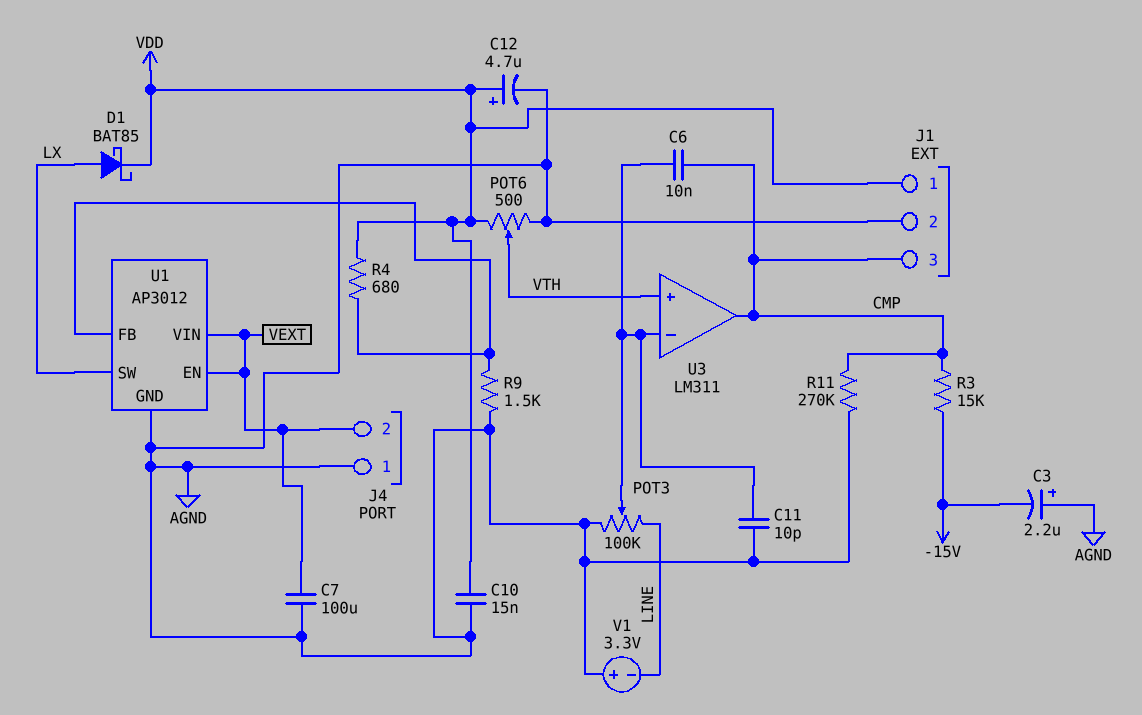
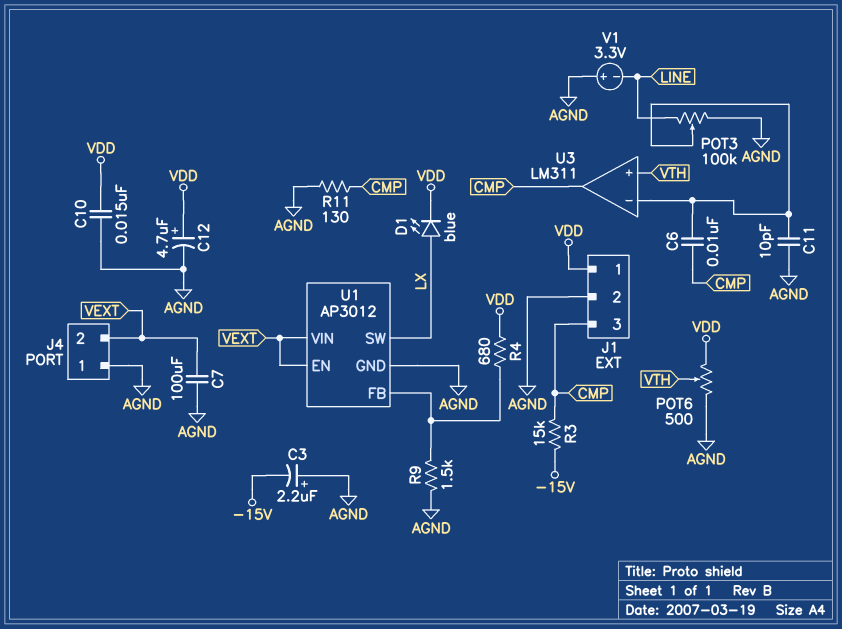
D1: schottky BAT85 (A LX, K VDD) -> LED blue (A LX, K VDD)
R11: 270k (AGND, CMP) -> 130 (AGND, CMP)

